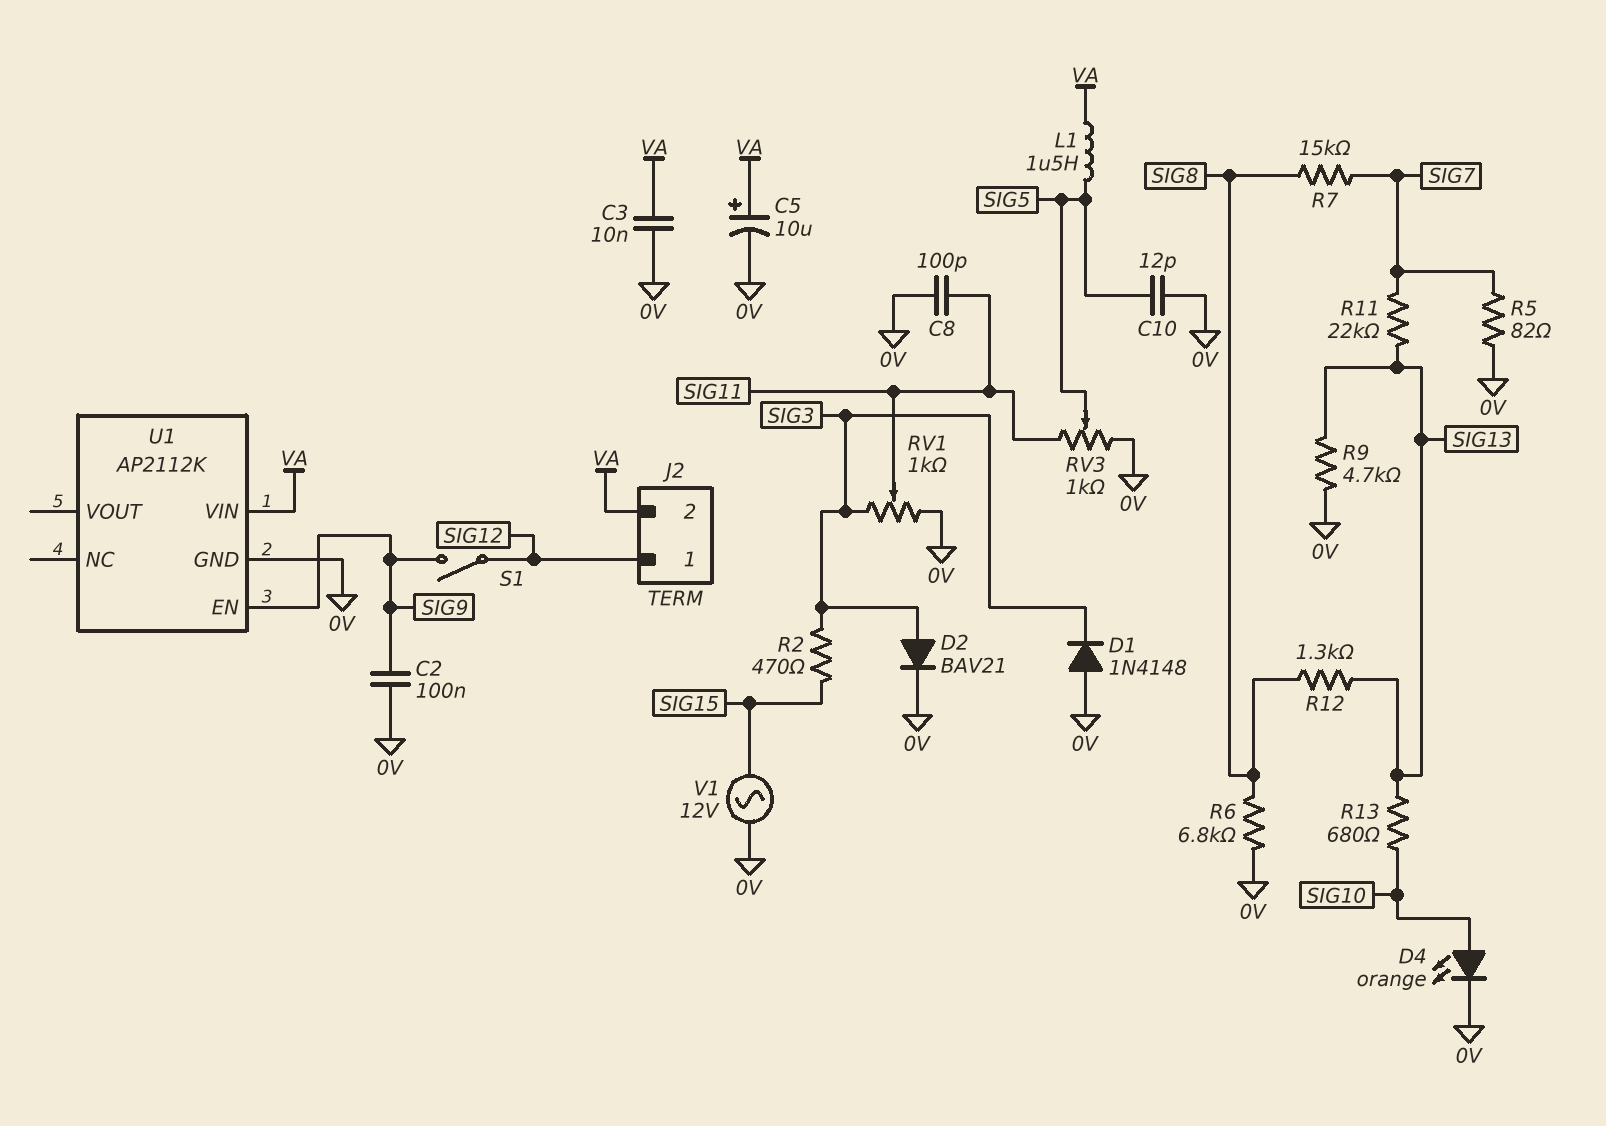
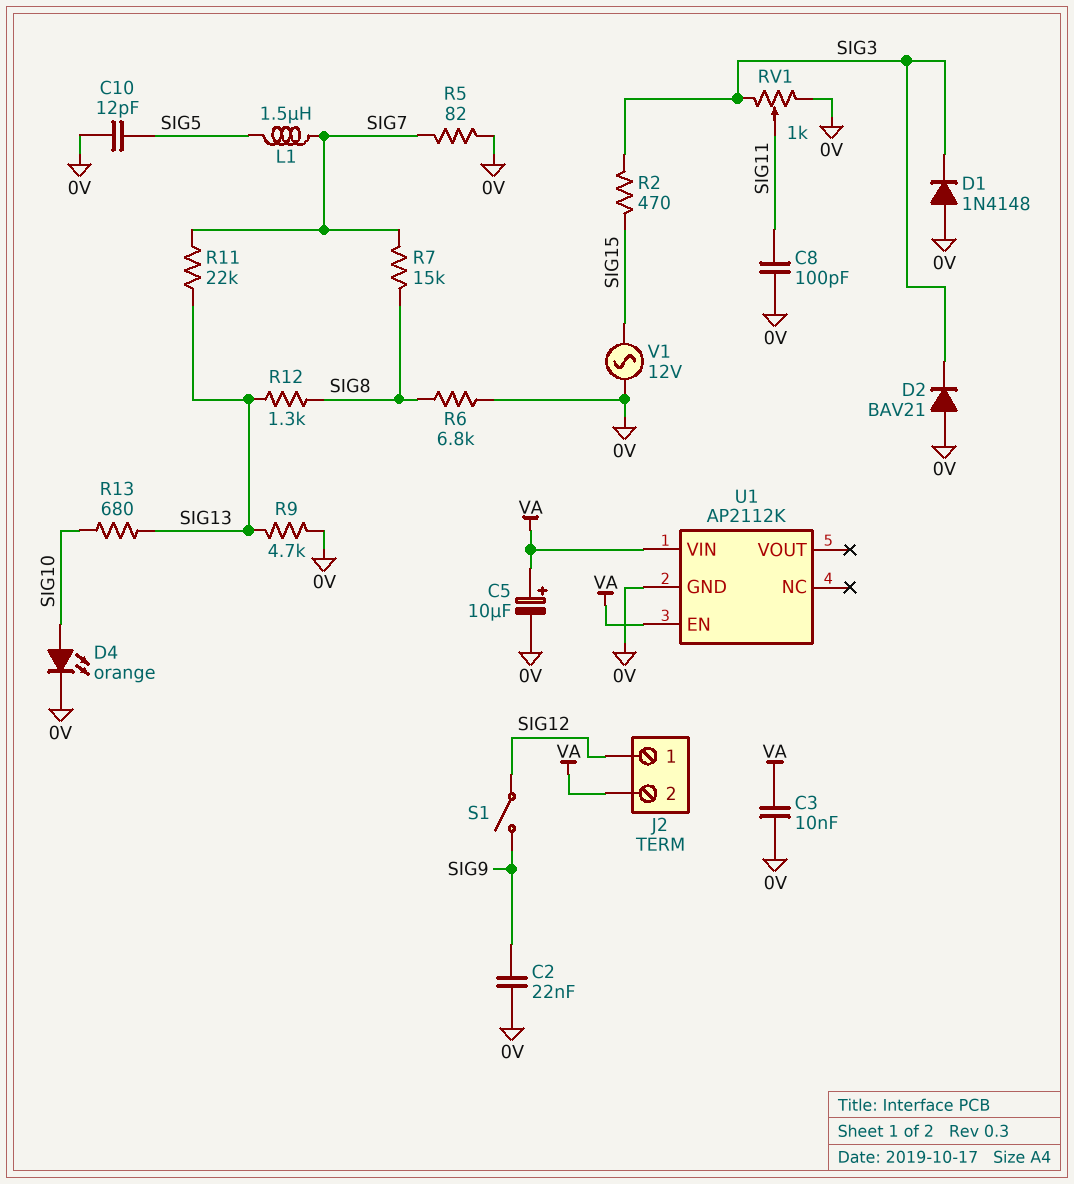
C2: 100nF (0V, SIG9) -> 22nF (0V, SIG9)
D2: diode BAV21 (A SIG3, K 0V) -> diode BAV21 (A 0V, K SIG3)
L1: 1.5uH (SIG5, VA) -> 1.5uH (SIG5, SIG7)
RV3: 1k (0V, SIG11, wiper SIG5) -> none
U1 pin EN: SIG9 -> VA

